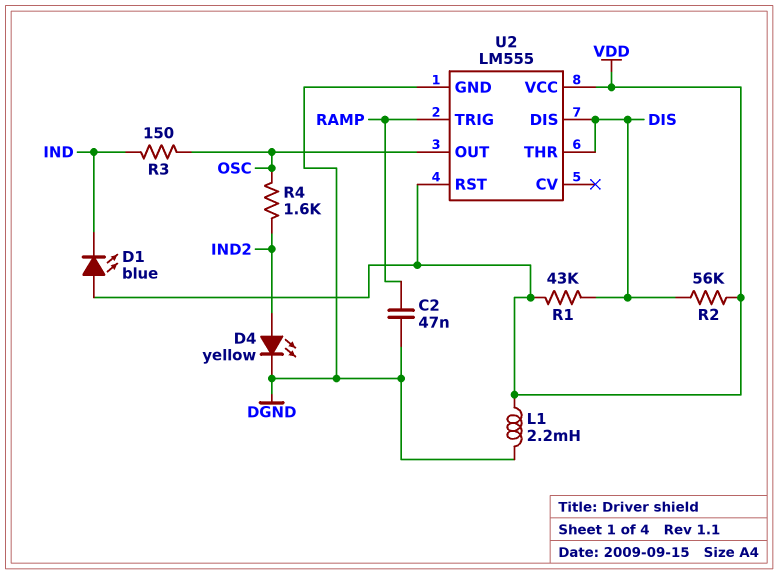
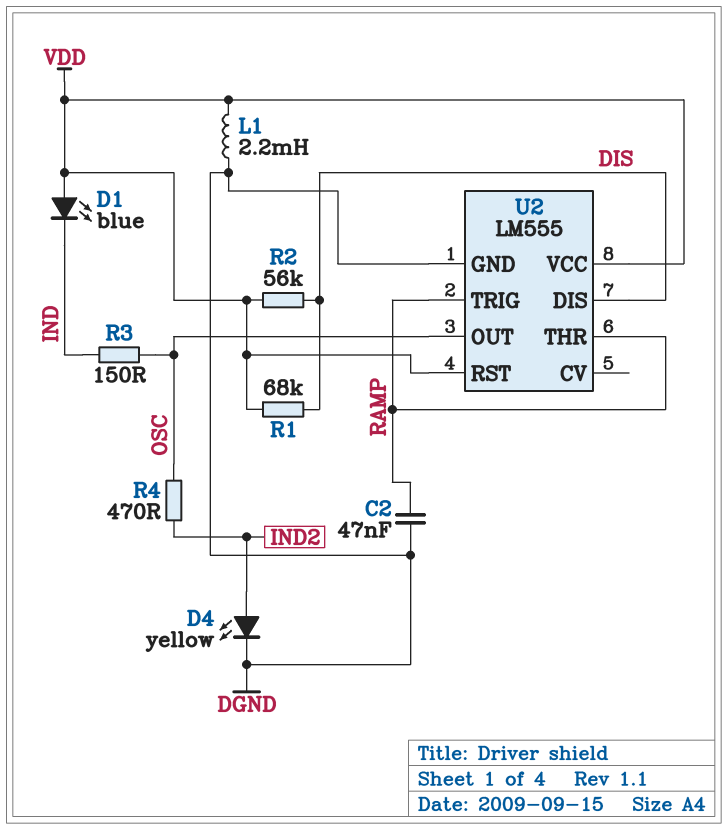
R1: 43k (DIS, VDD) -> 68k (DIS, VDD)
R4: 1.6k (IND2, OSC) -> 470 (IND2, OSC)
U2 pin THR: DIS -> RAMP

